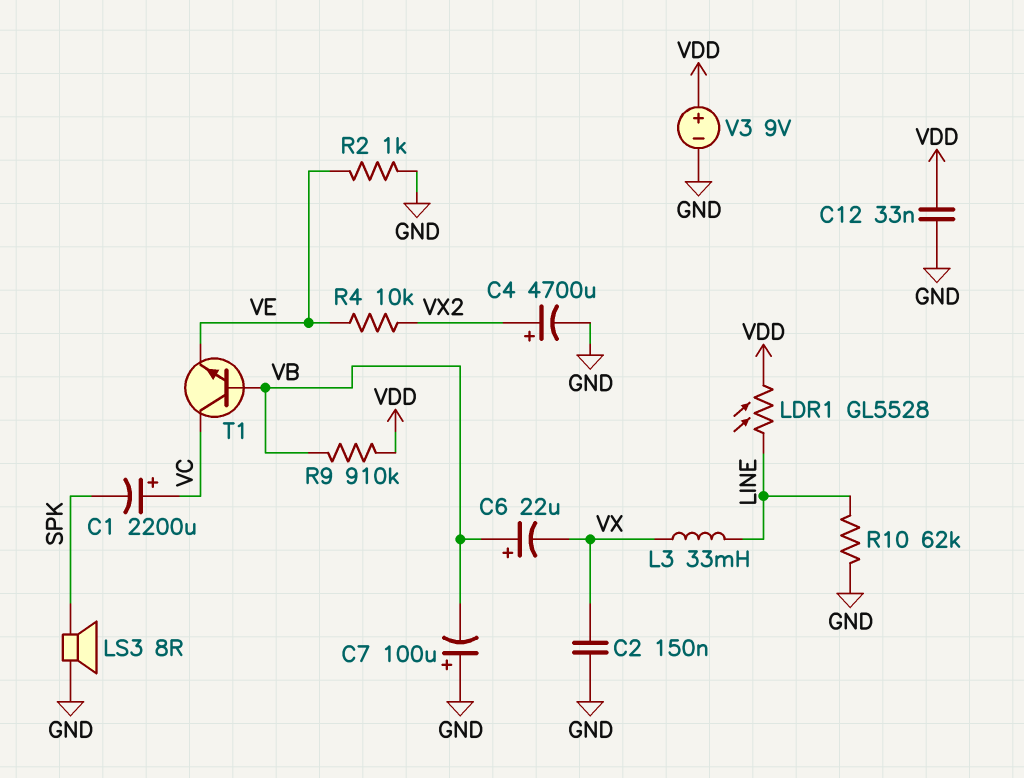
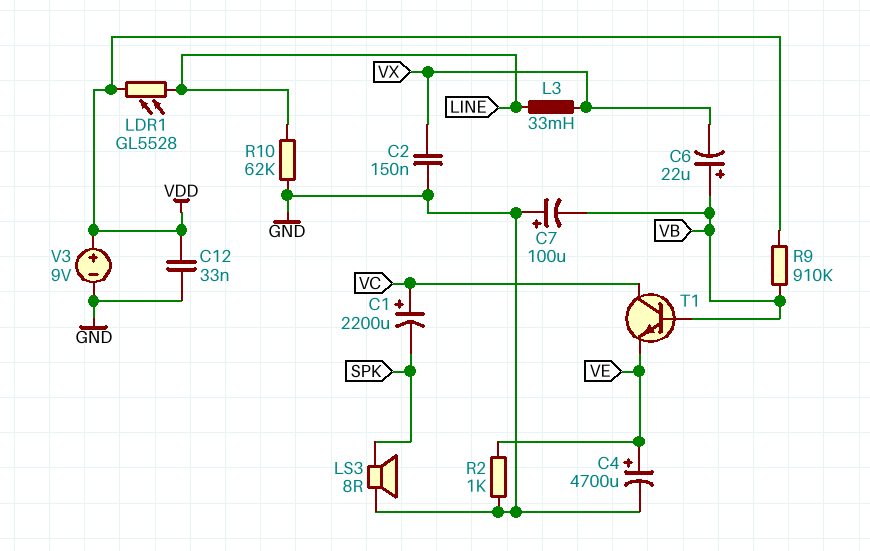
C4: 4700uF (plus VX2, minus GND) -> 4700uF (plus VE, minus GND)
R4: 10k (VE, VX2) -> none

